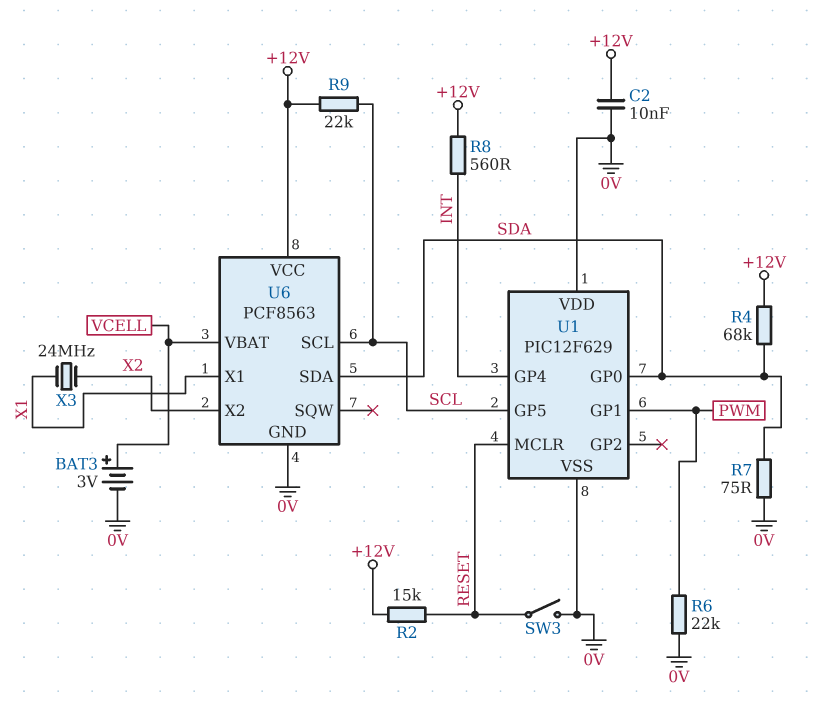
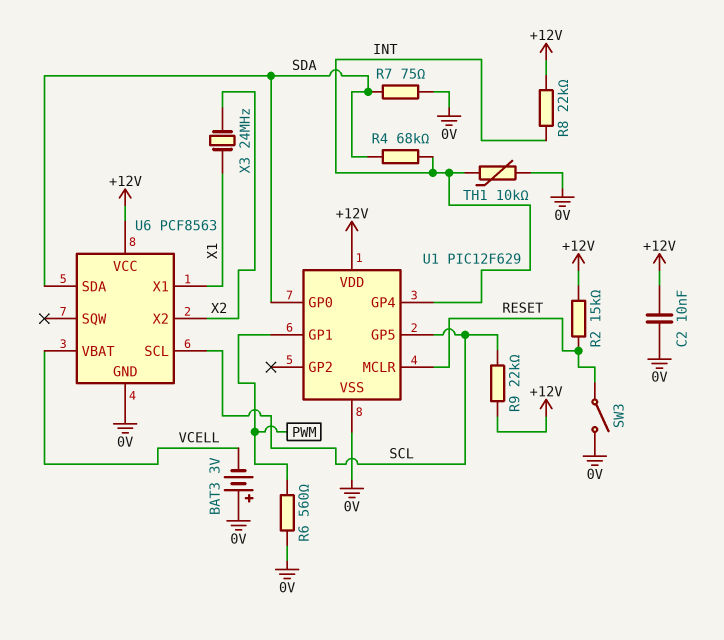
BAT3: 3V (plus VCELL, minus 0V) -> 3V (plus 0V, minus VCELL)
R4: 68k (+12V, SDA) -> 68k (INT, SDA)
R6: 22k (0V, PWM) -> 560 (0V, PWM)
R8: 560 (+12V, INT) -> 22k (+12V, INT)
TH1: none -> 10k (0V, INT)
U1 pin VDD: 0V -> +12V

